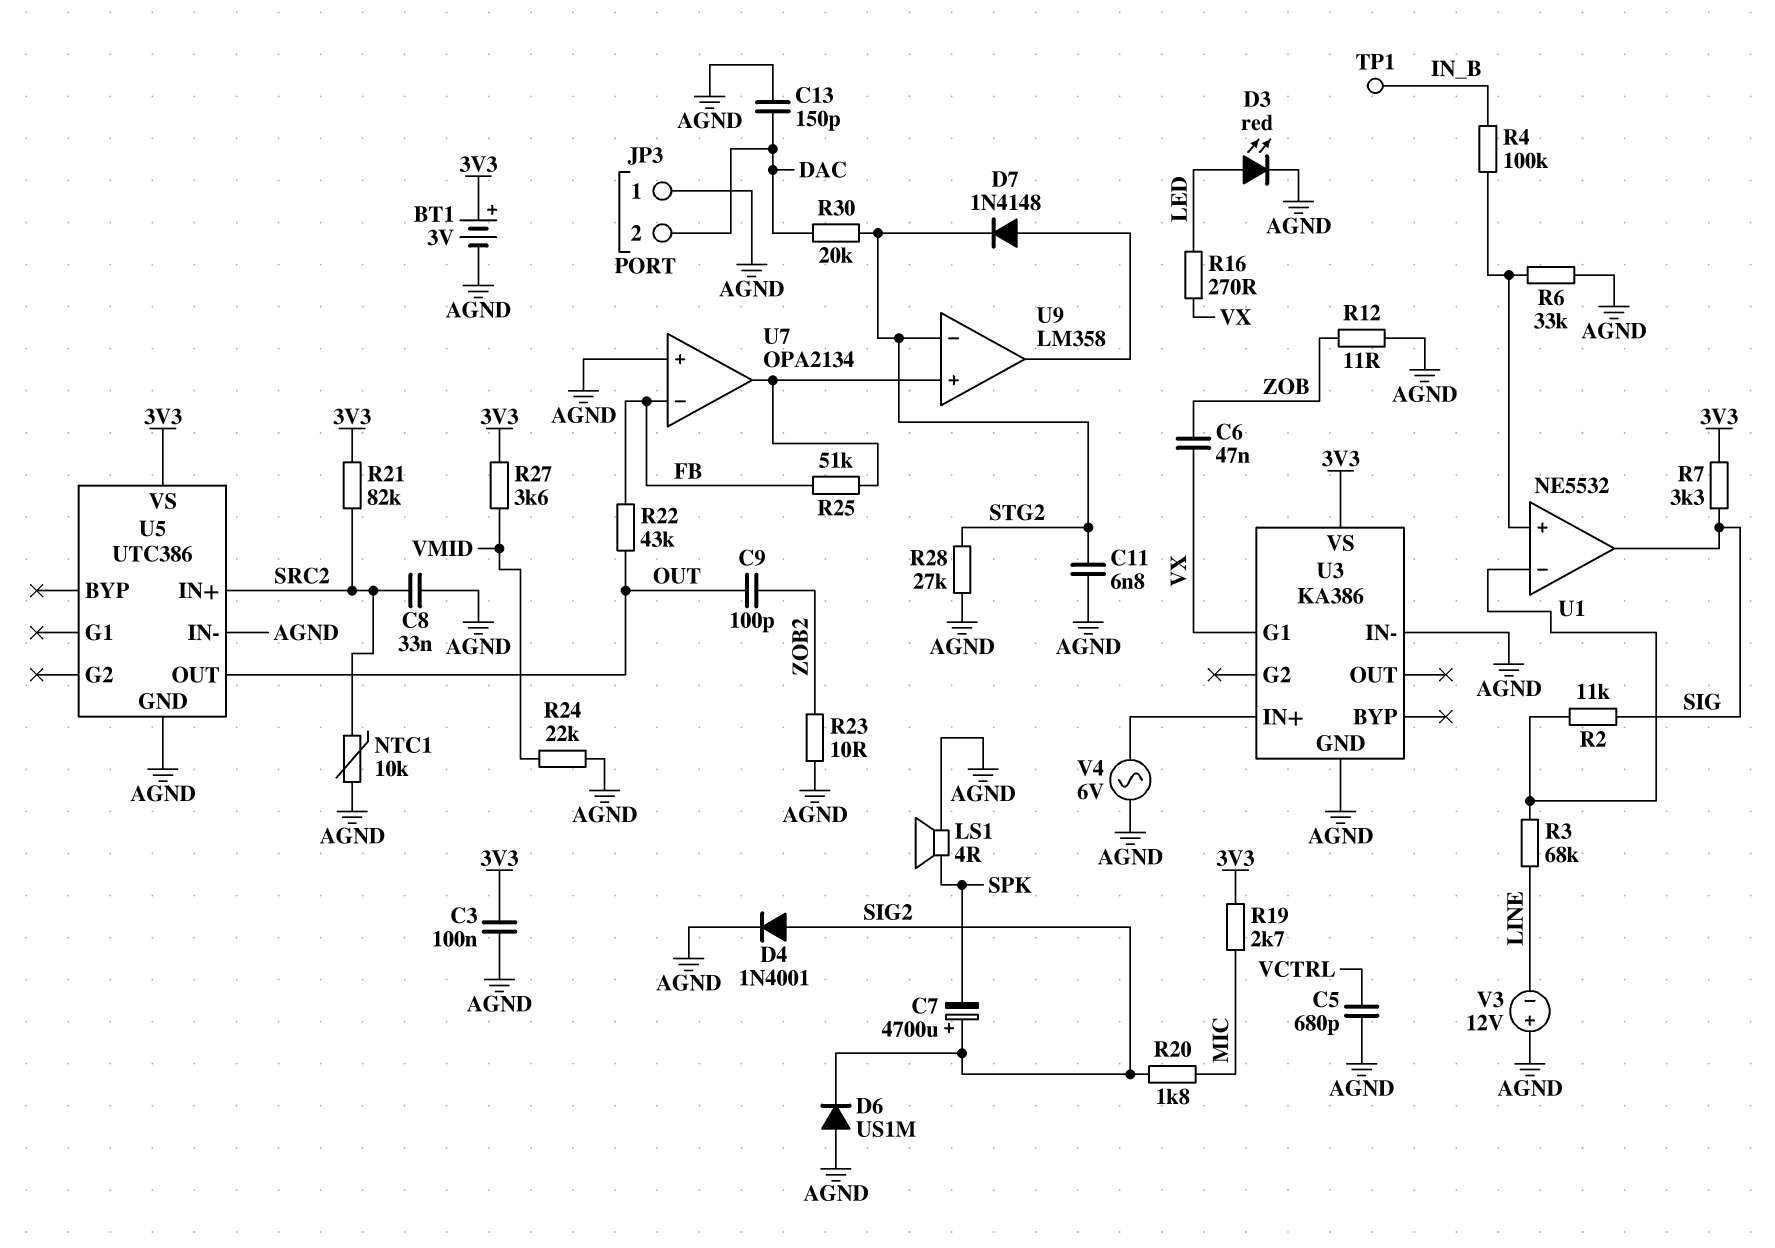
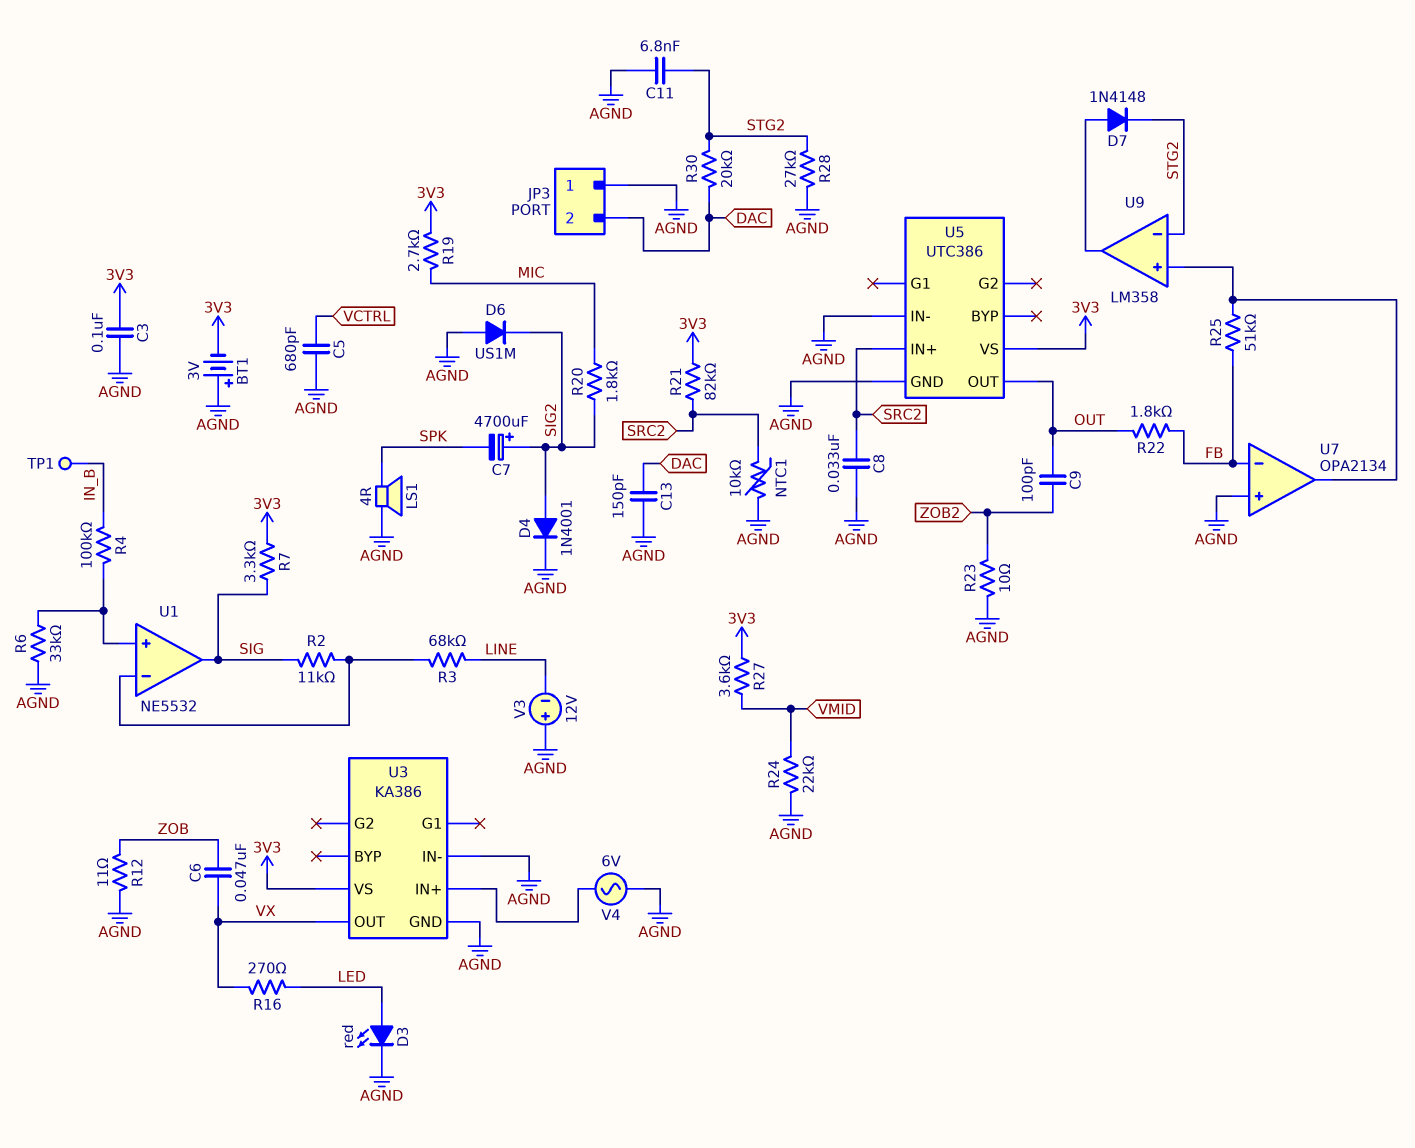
BT1: 3V (plus 3V3, minus AGND) -> 3V (plus AGND, minus 3V3)
R22: 43k (FB, OUT) -> 1.8k (FB, OUT)
U3 pin G1: VX -> none
U3 pin OUT: none -> VX

